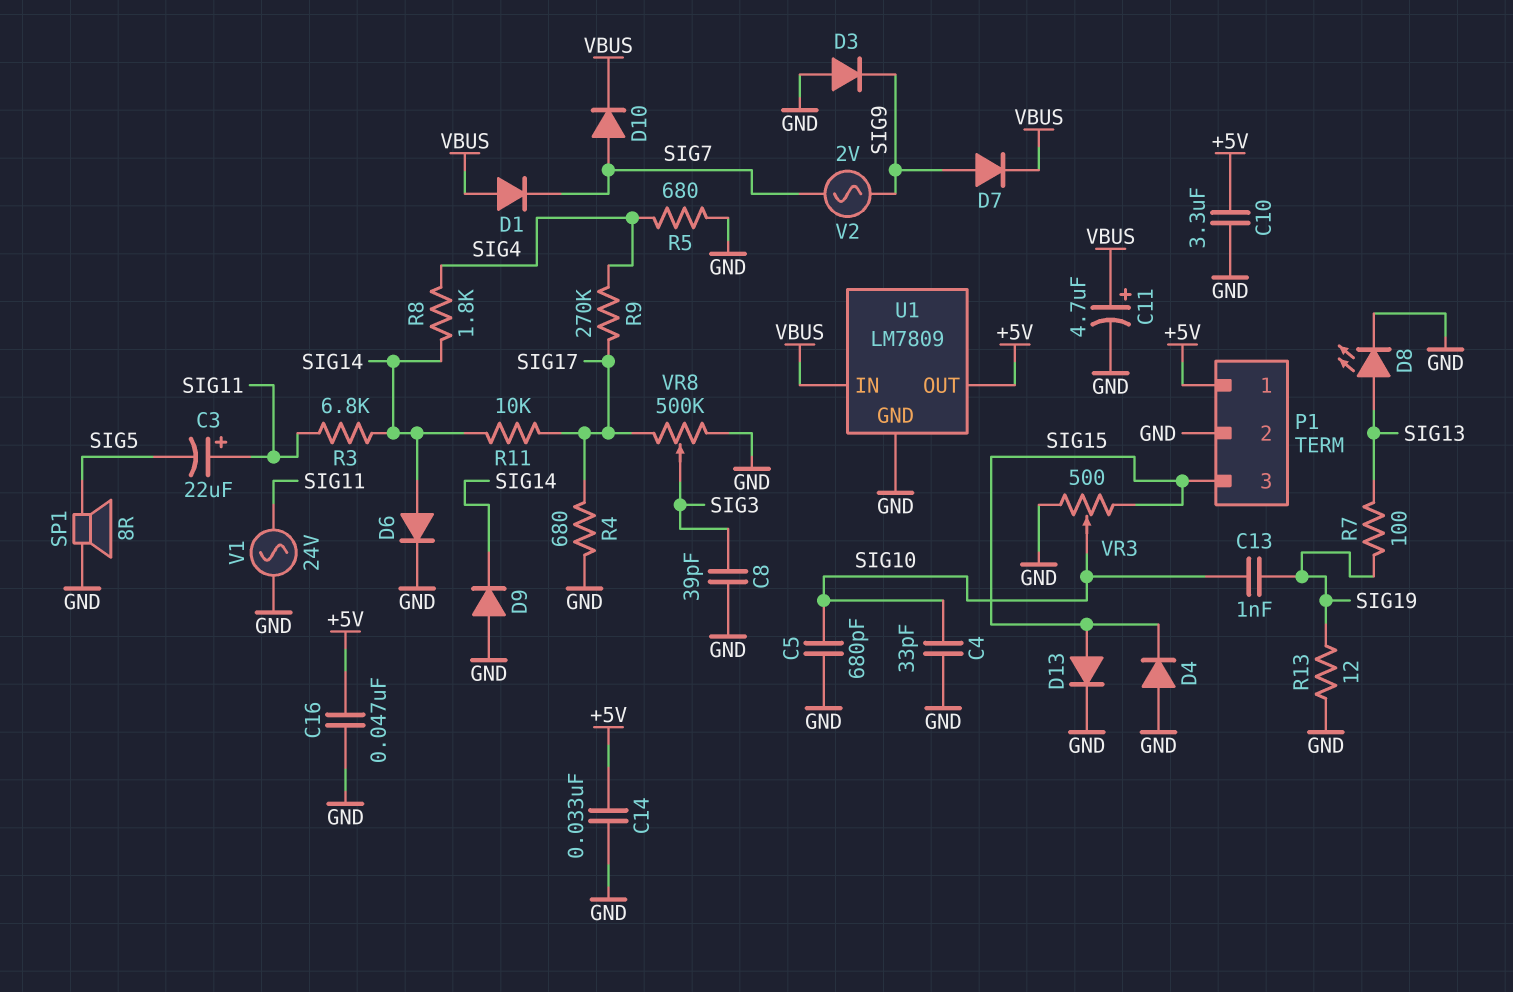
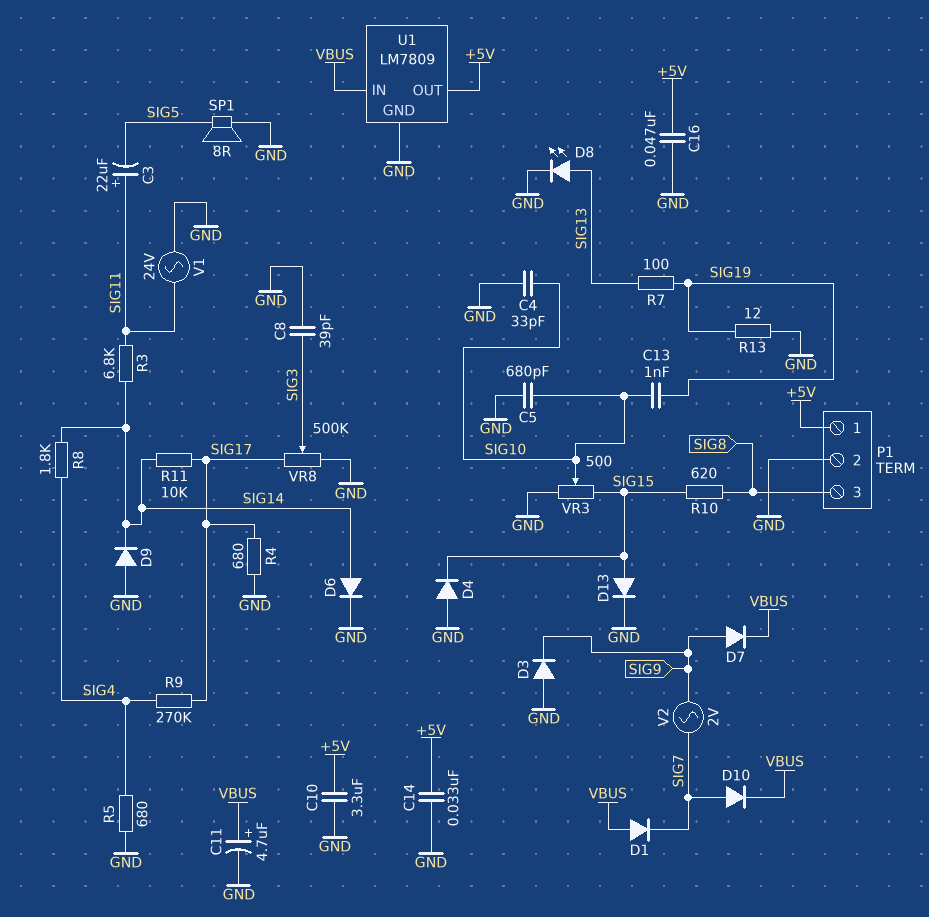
P1 pin 3: SIG15 -> SIG8
R10: none -> 620 (SIG8, SIG15)

